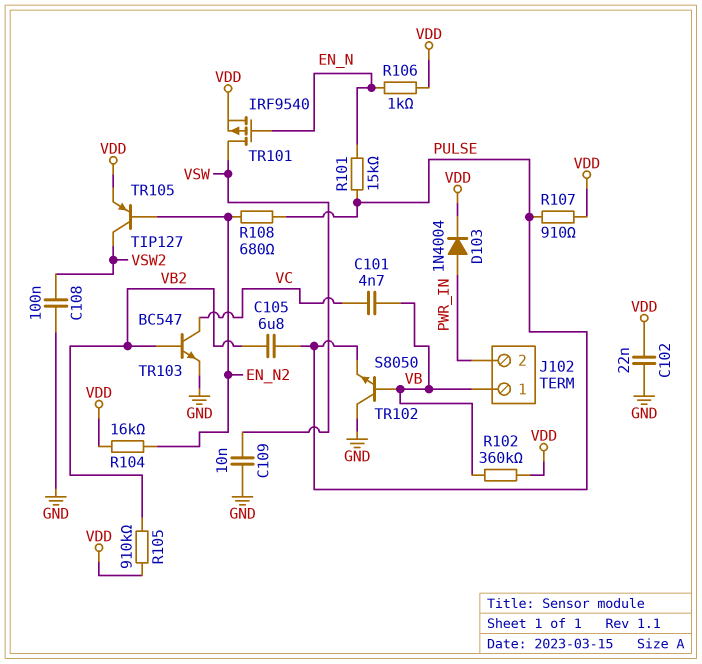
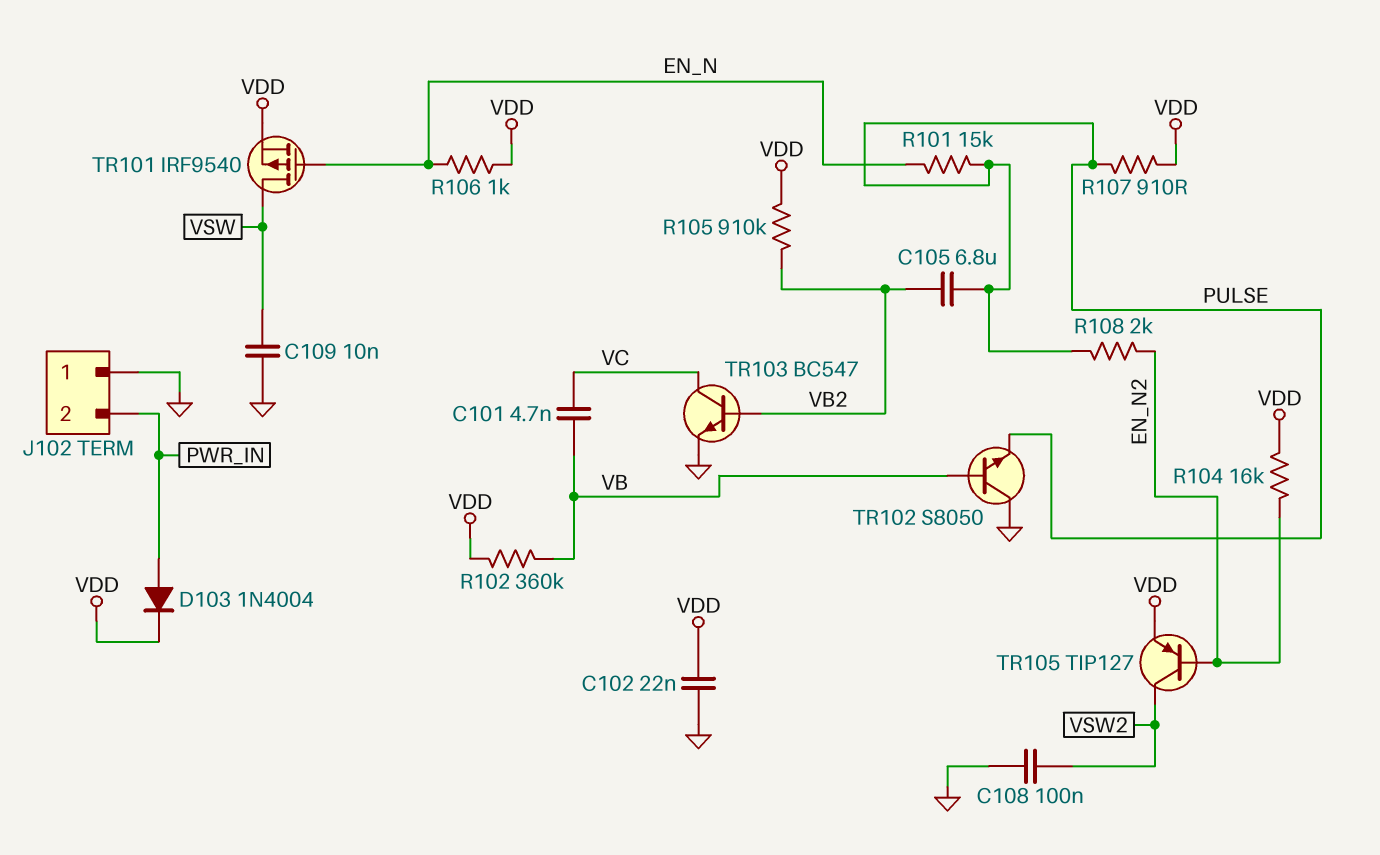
J102 pin 1: VB -> GND
R108: 680 (EN_N2, PULSE) -> 2k (EN_N2, PULSE)

